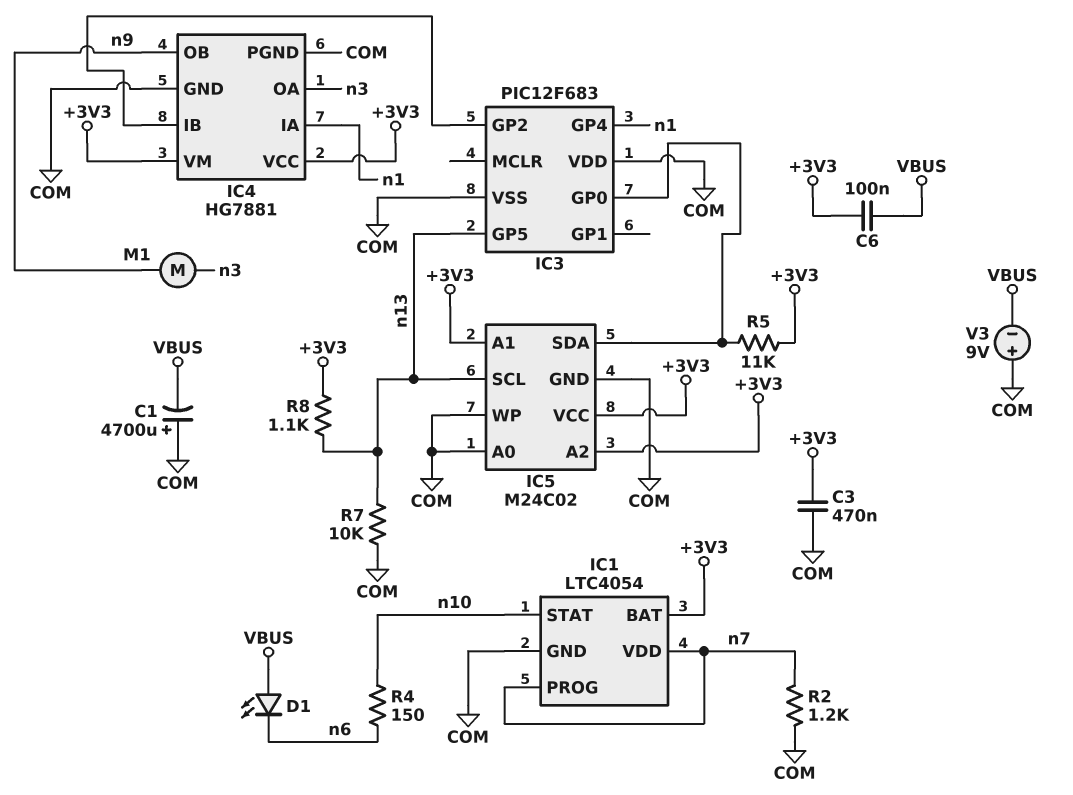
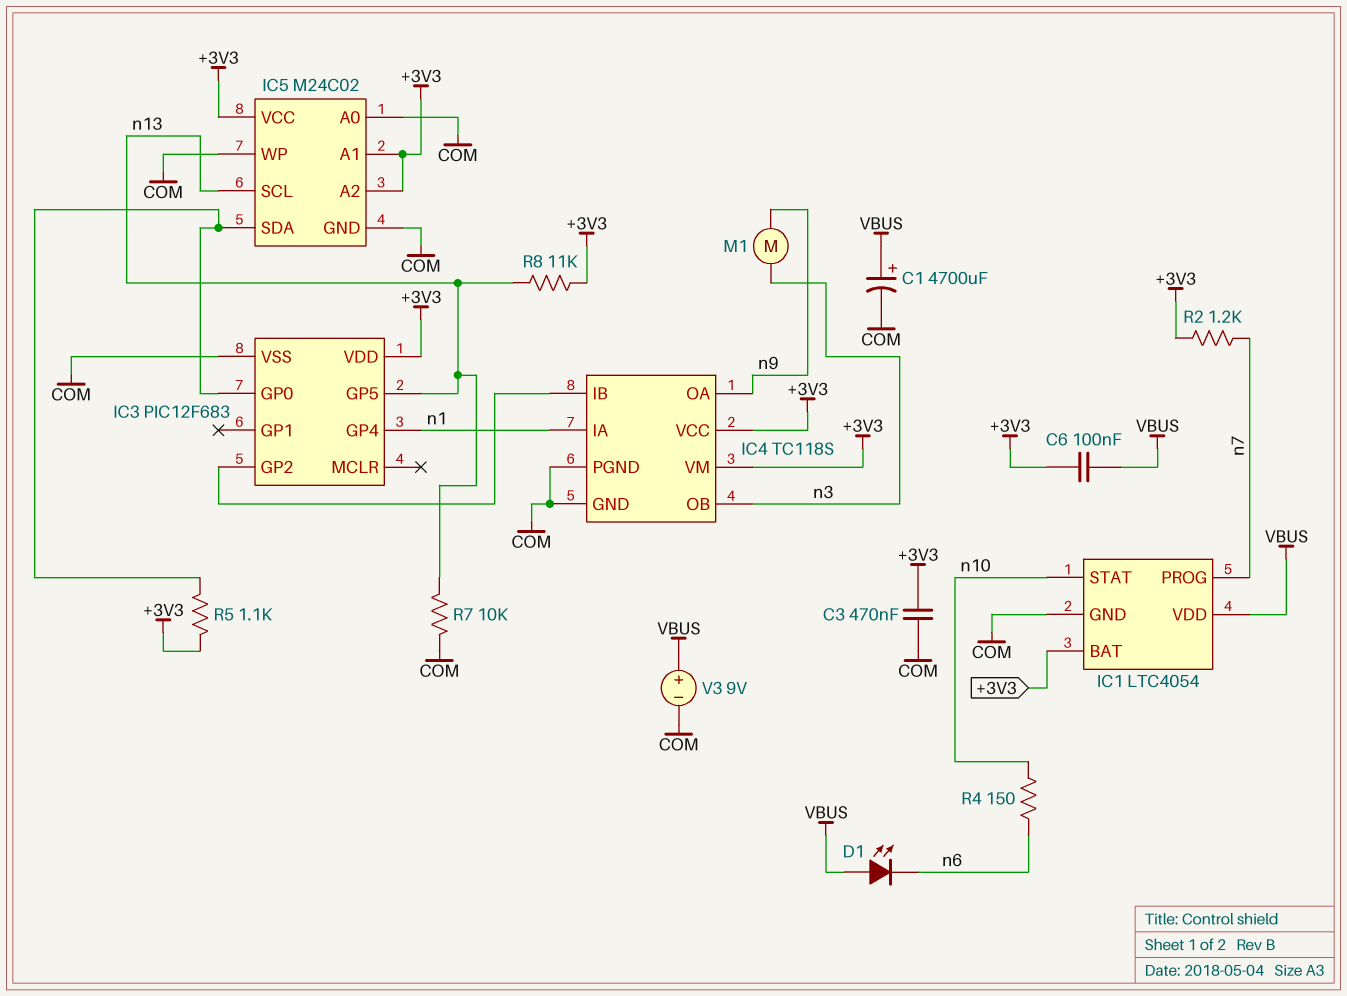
C1: 4700uF (plus COM, minus VBUS) -> 4700uF (plus VBUS, minus COM)
IC1 pin VDD: n7 -> VBUS
IC3 pin VDD: COM -> +3V3
IC4: HG7881 -> TC118S
IC4 pin OA: n3 -> n9
IC4 pin OB: n9 -> n3
R2: 1.2k (COM, n7) -> 1.2k (+3V3, n7)
R5: 11k (+3V3, IC3/GP0) -> 1.1k (+3V3, IC3/GP0)
R8: 1.1k (+3V3, n13) -> 11k (+3V3, n13)
V3: 9V (plus COM, minus VBUS) -> 9V (plus VBUS, minus COM)

